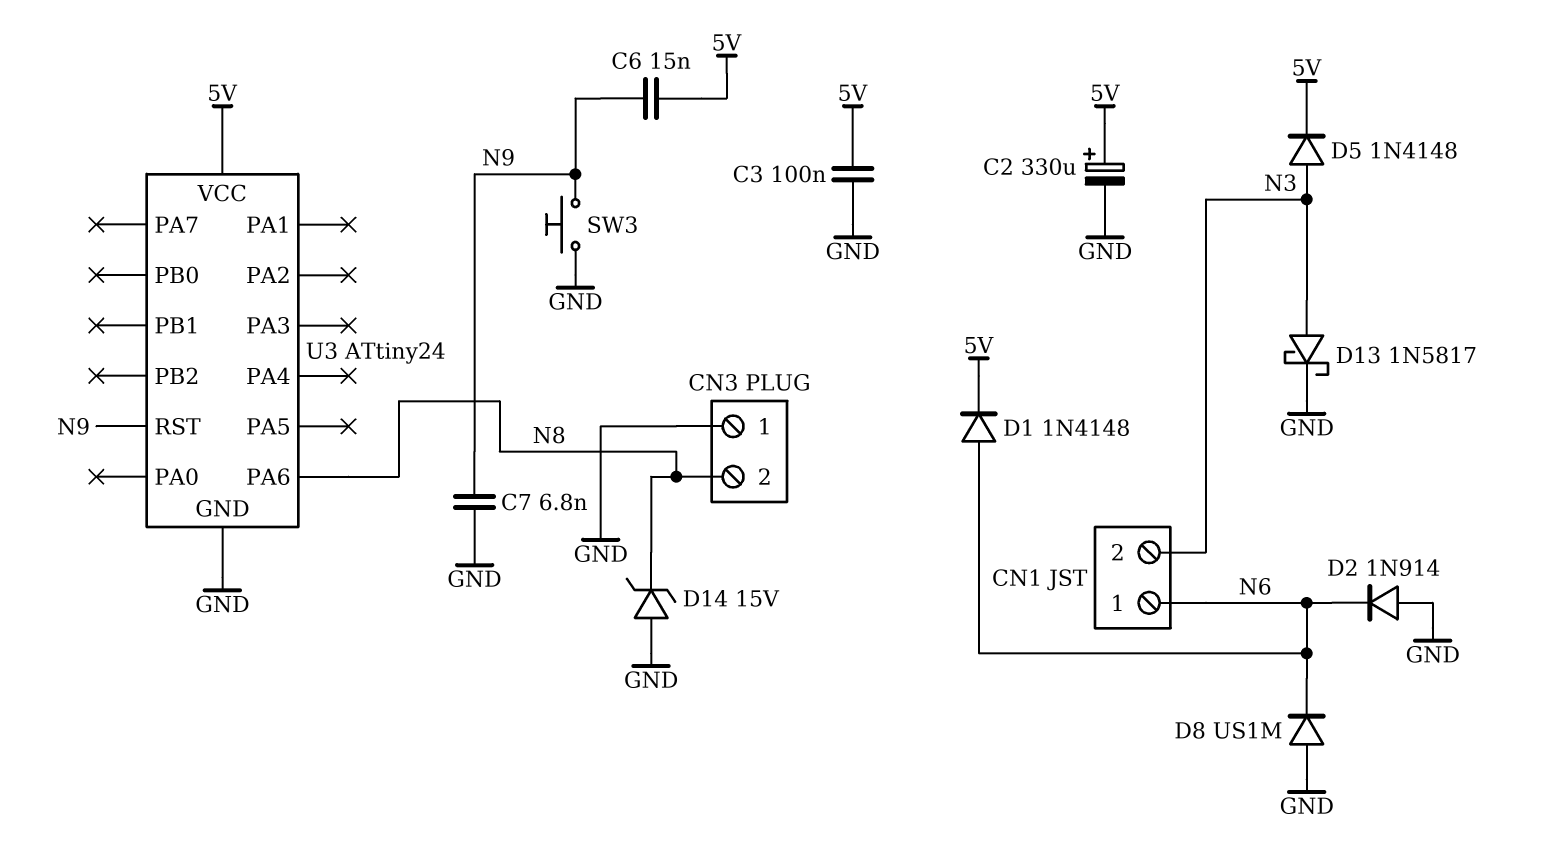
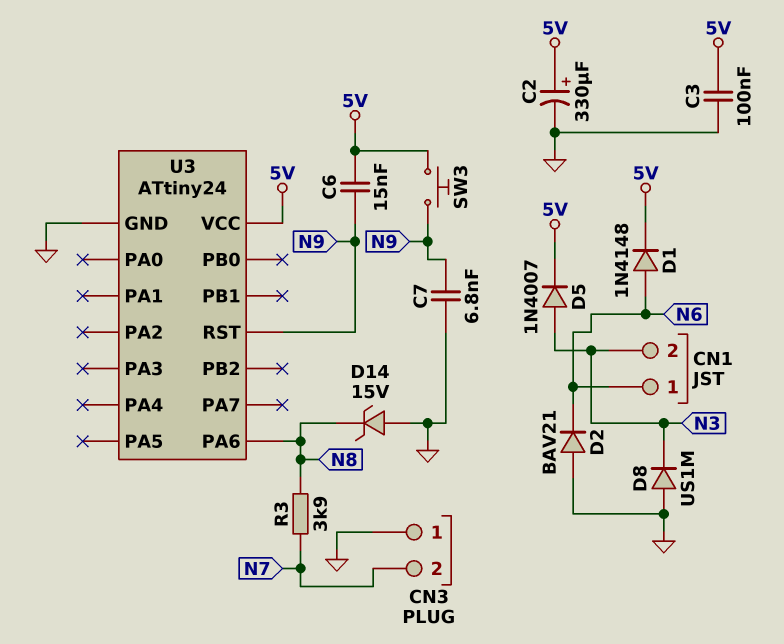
CN3 pin 2: N8 -> N7
D2: diode 1N914 (A GND, K N6) -> diode BAV21 (A GND, K N6)
D5: diode 1N4148 (A N3, K 5V) -> diode 1N4007 (A N3, K 5V)
D8: diode US1M (A GND, K N6) -> diode US1M (A GND, K N3)
D13: schottky 1N5817 (A N3, K GND) -> none
R3: none -> 3.9k (N7, N8)
SW3: button (GND, N9) -> button (5V, N9)

